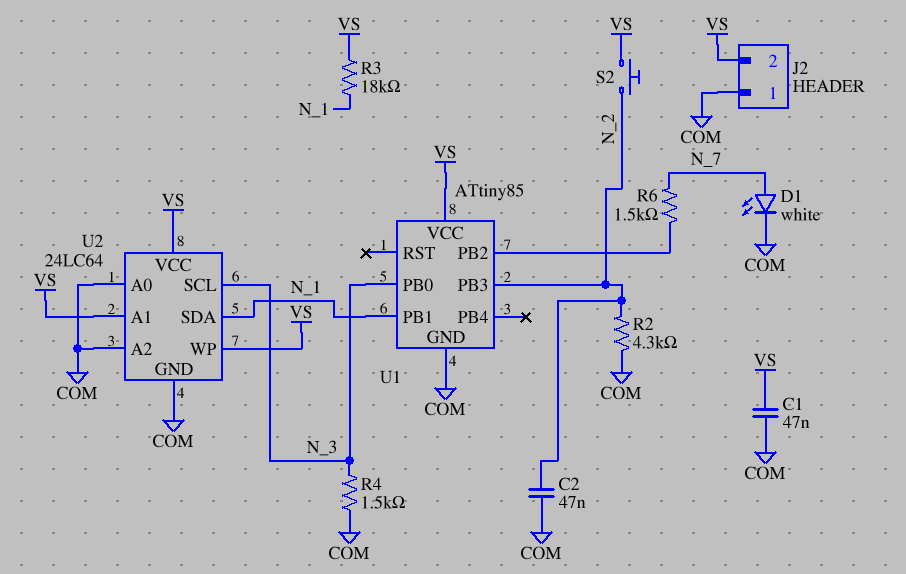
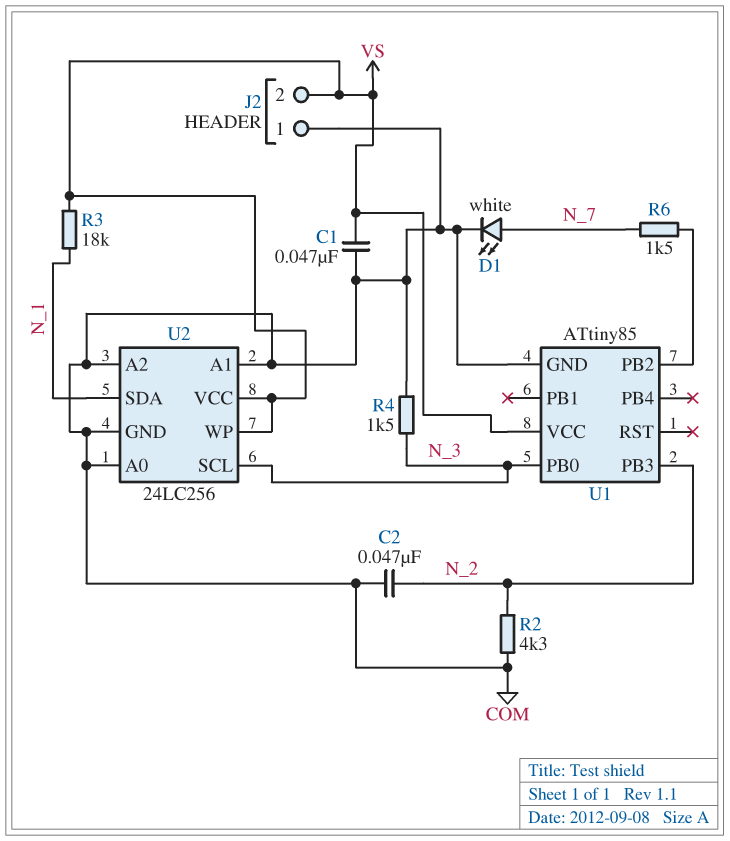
S2: button (N_2, VS) -> none
U1 pin PB1: N_1 -> none
U2: 24LC64 -> 24LC256
U2 pin A1: VS -> COM

